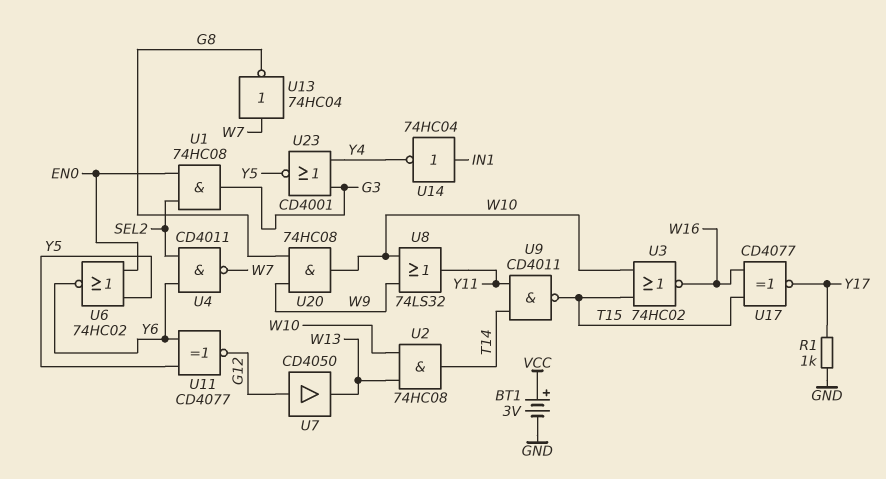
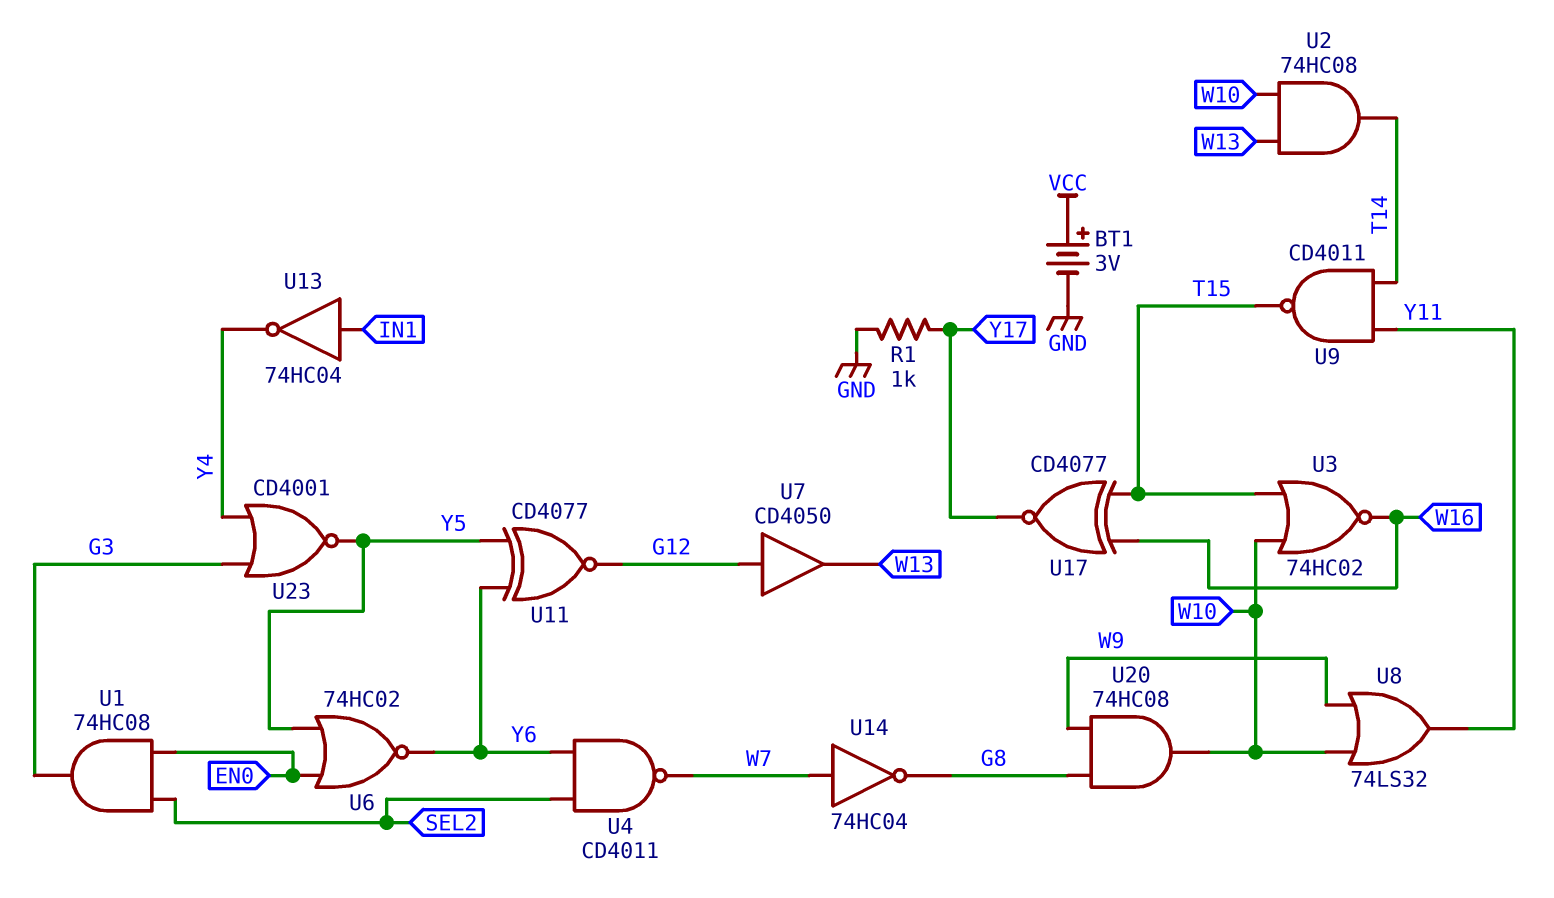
U13: NOT 74HC04 (in W7, out G8) -> NOT 74HC04 (in IN1, out Y4)
U14: NOT 74HC04 (in IN1, out Y4) -> NOT 74HC04 (in W7, out G8)

